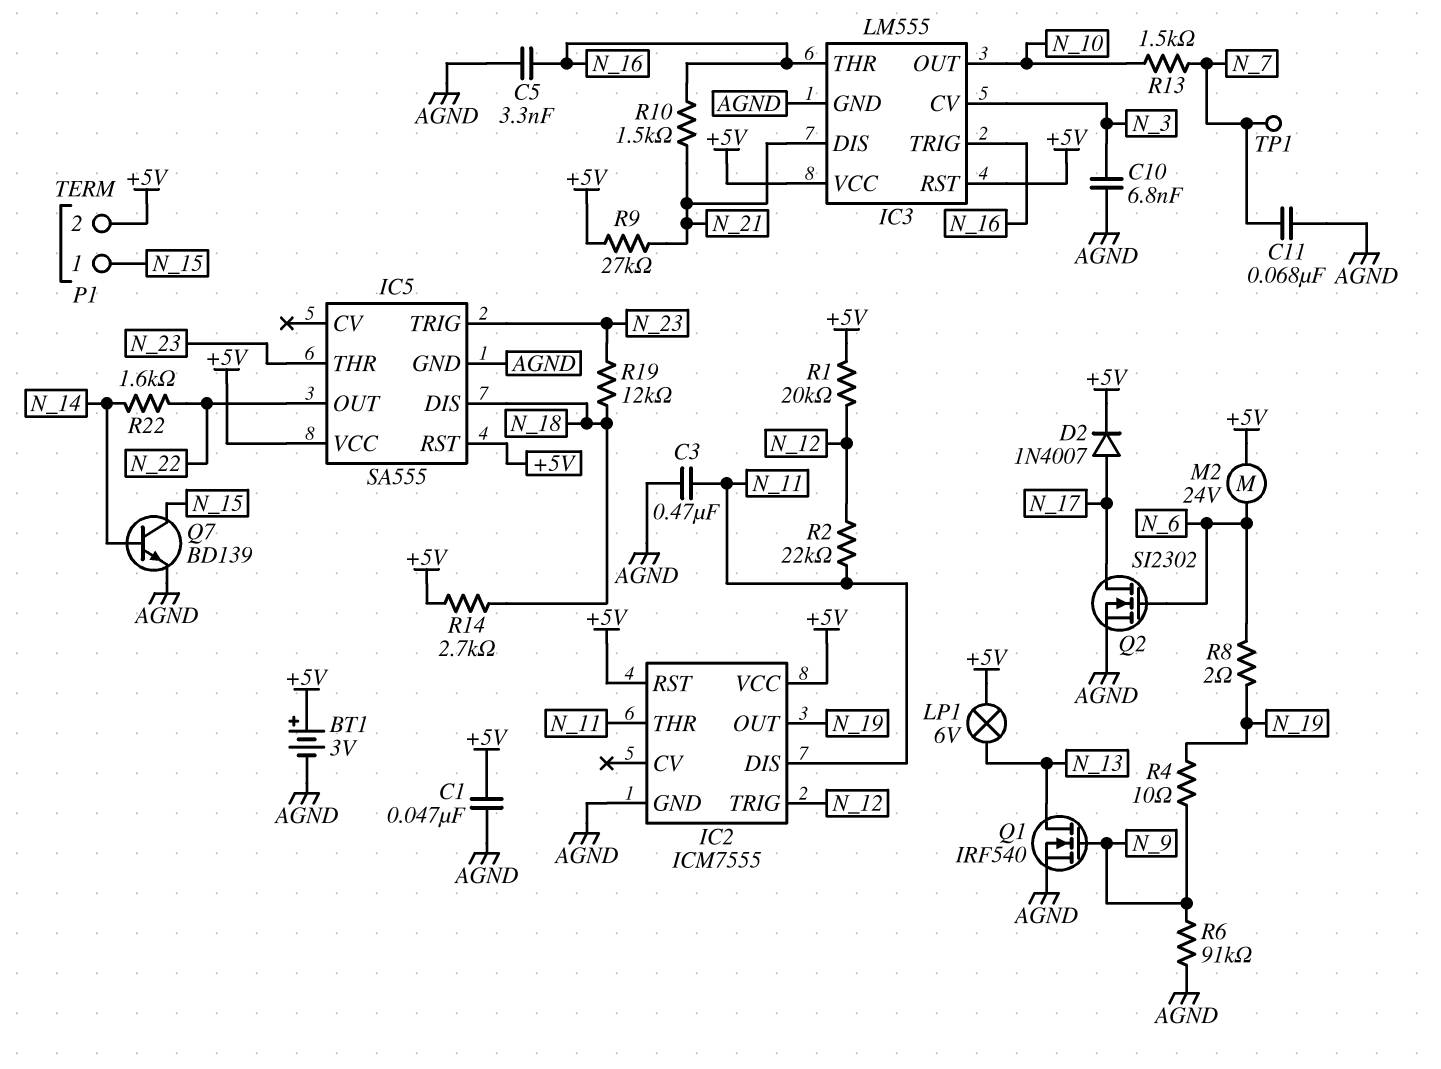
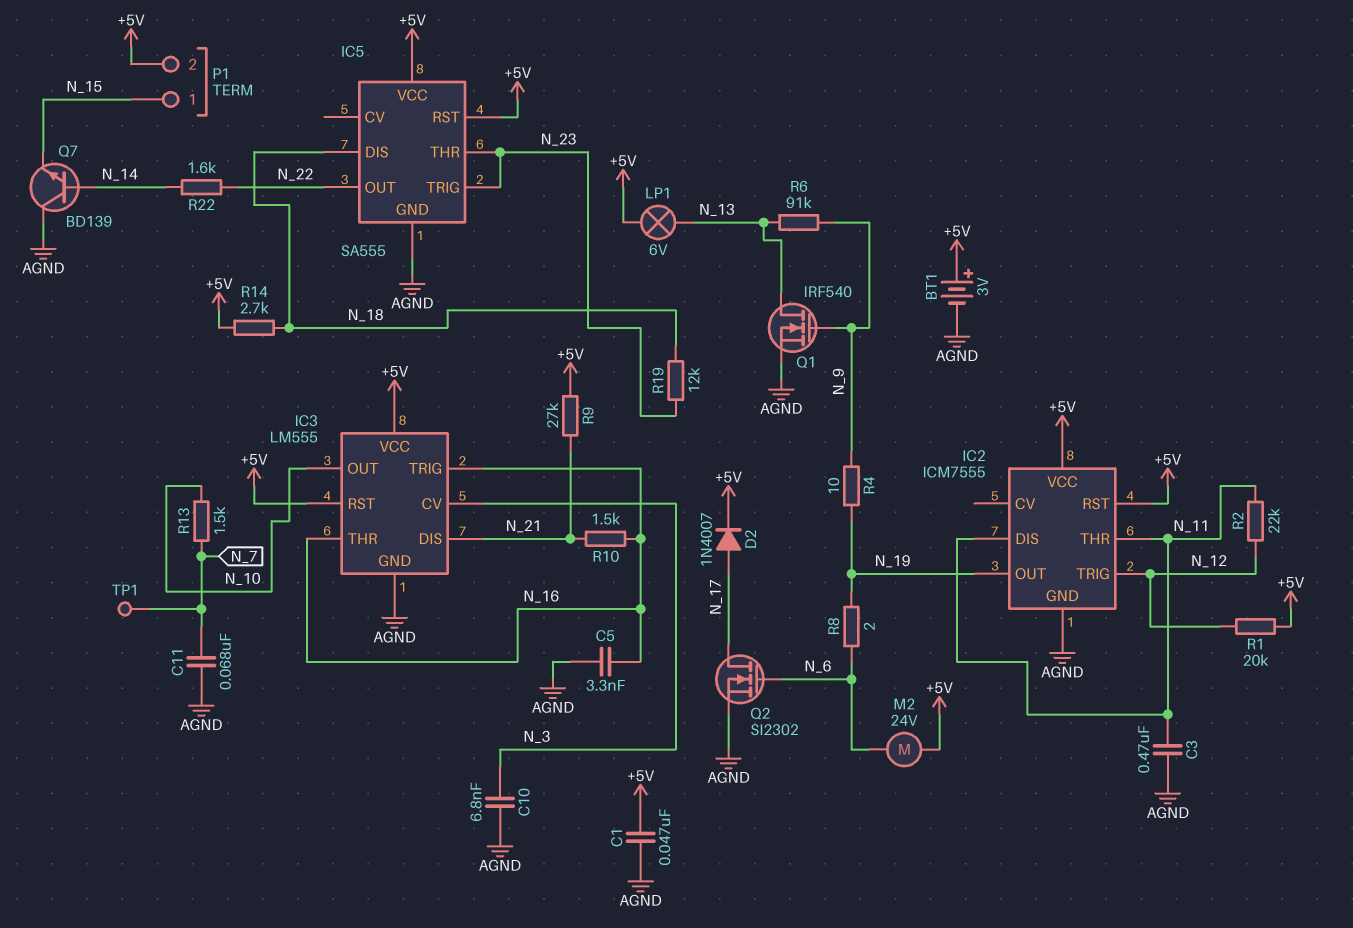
Q7: NPN BD139 (B N_14, C N_15, E AGND) -> NPN BD139 (B N_14, C AGND, E N_15)
R6: 91k (AGND, N_9) -> 91k (N_9, N_13)

